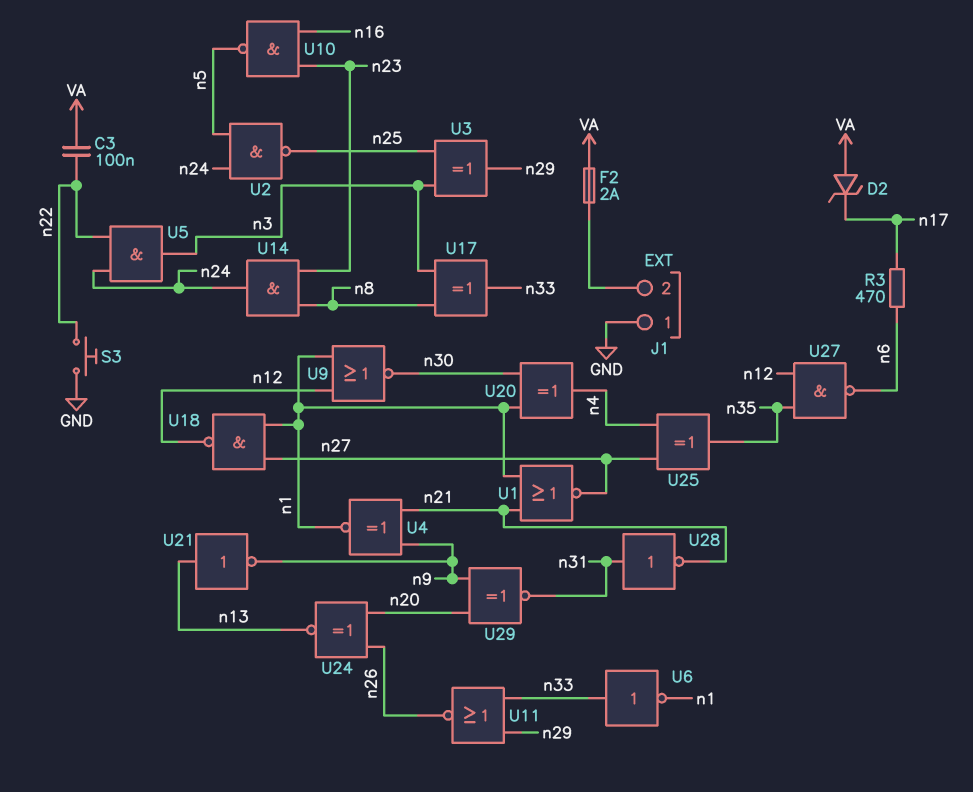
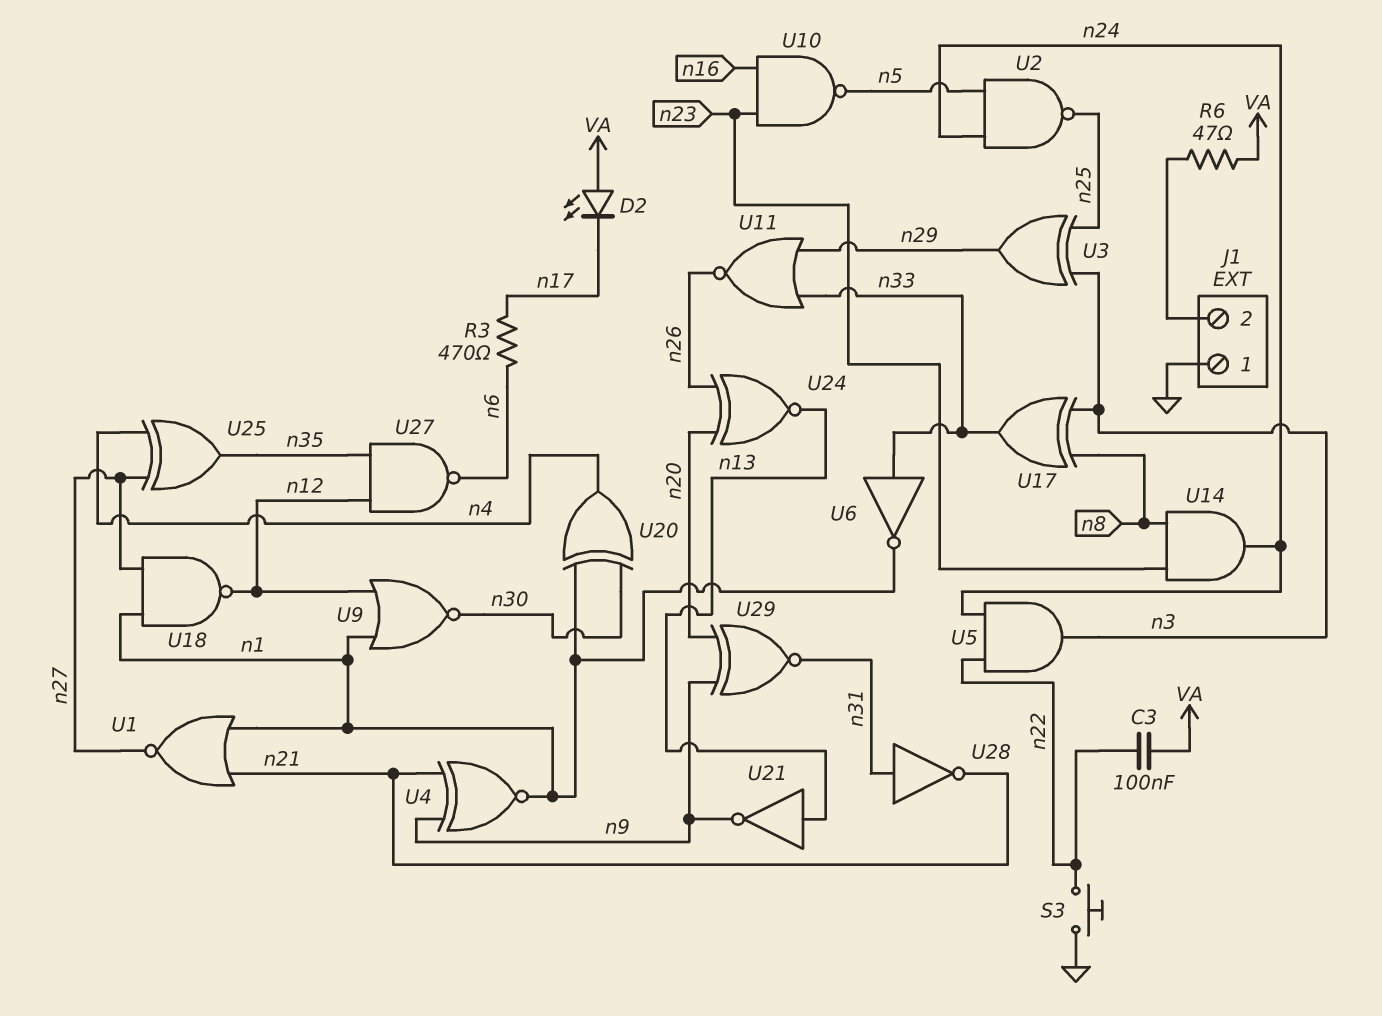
D2: zener (A VA, K n17) -> LED (A VA, K n17)
F2: 2A (J1/2, VA) -> none
R6: none -> 47 (J1/2, VA)

